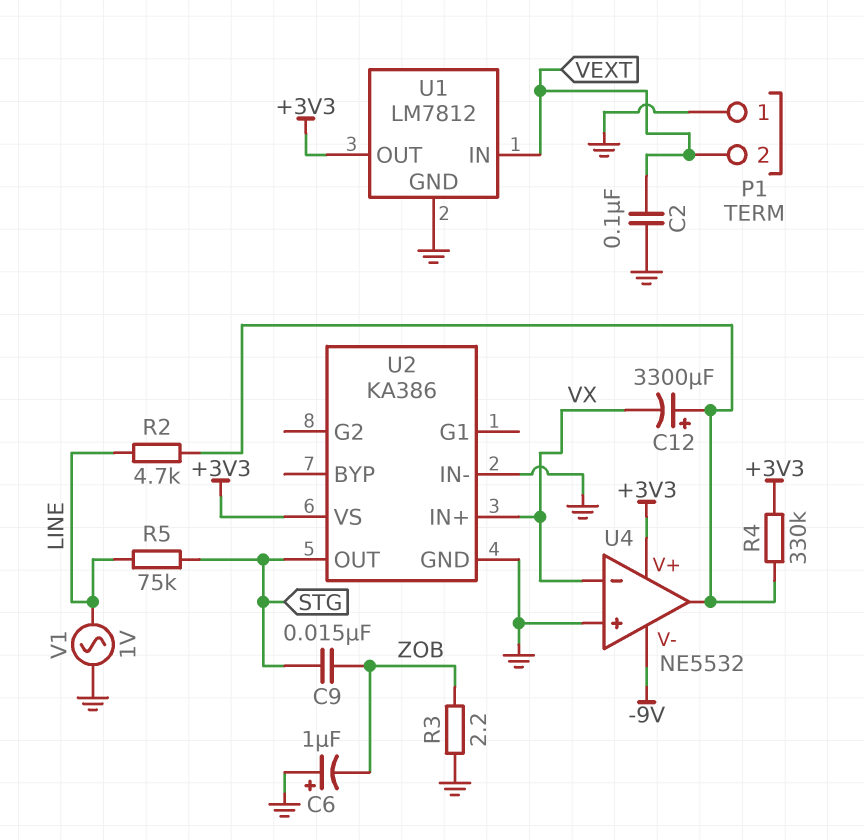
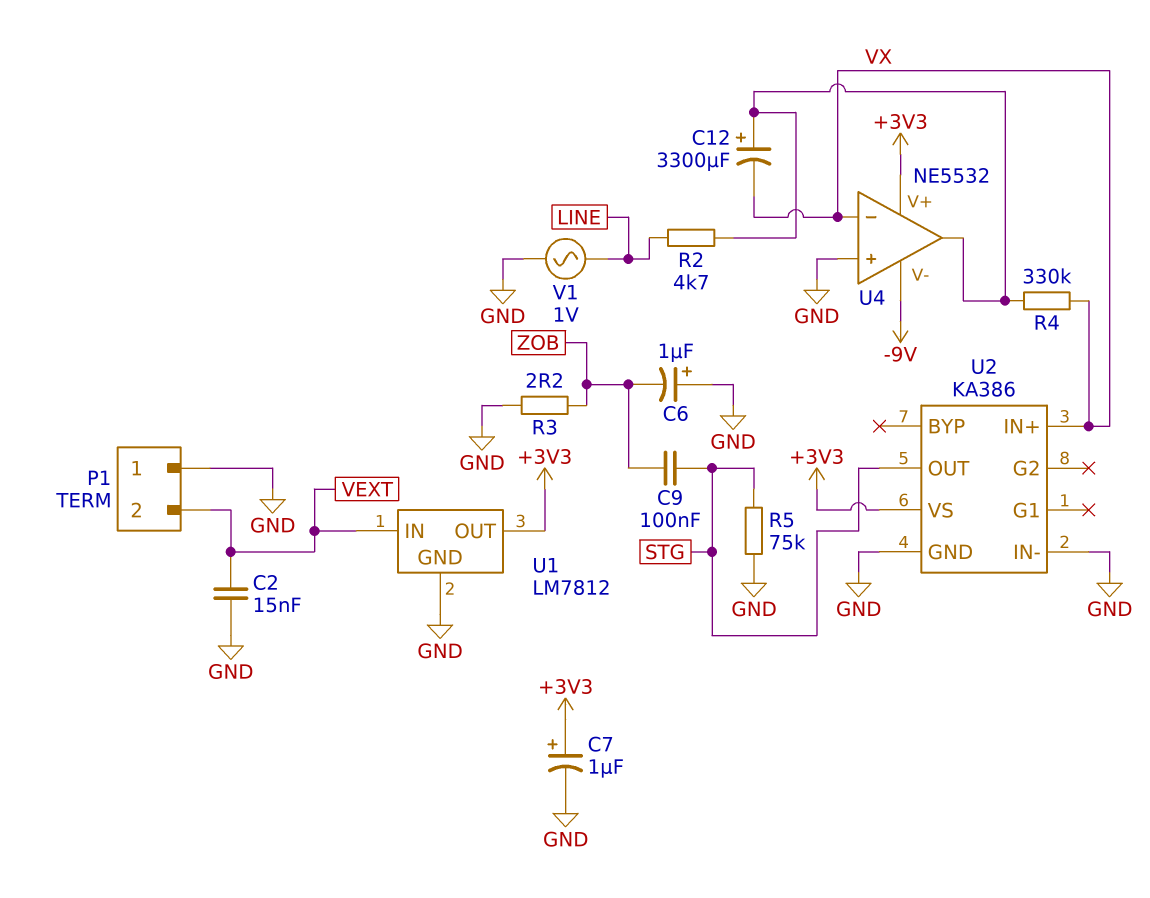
C2: 100nF (GND, VEXT) -> 15nF (GND, VEXT)
C7: none -> 1uF (plus +3V3, minus GND)
C9: 15nF (STG, ZOB) -> 100nF (STG, ZOB)
R4: 330k (+3V3, U4/out) -> 330k (U4/out, VX)
R5: 75k (LINE, STG) -> 75k (GND, STG)

